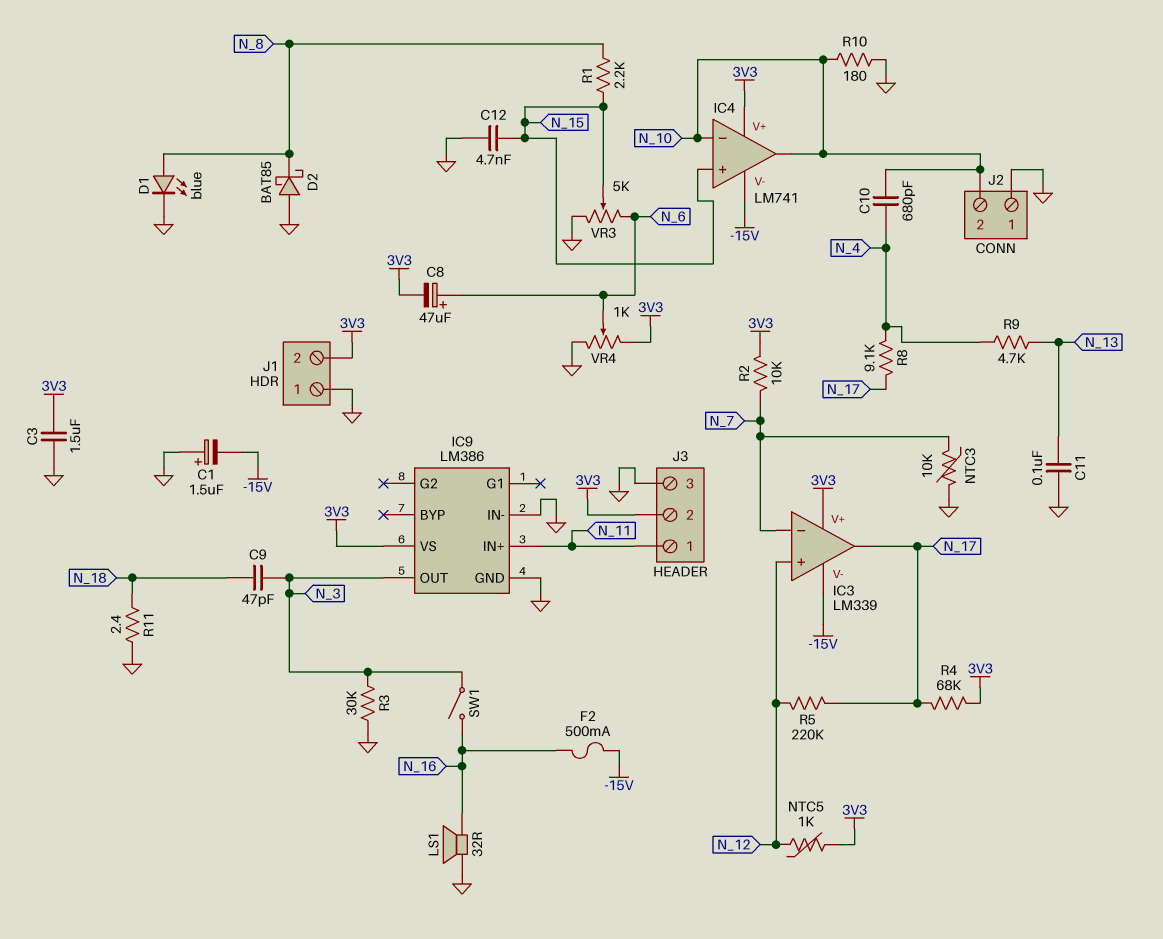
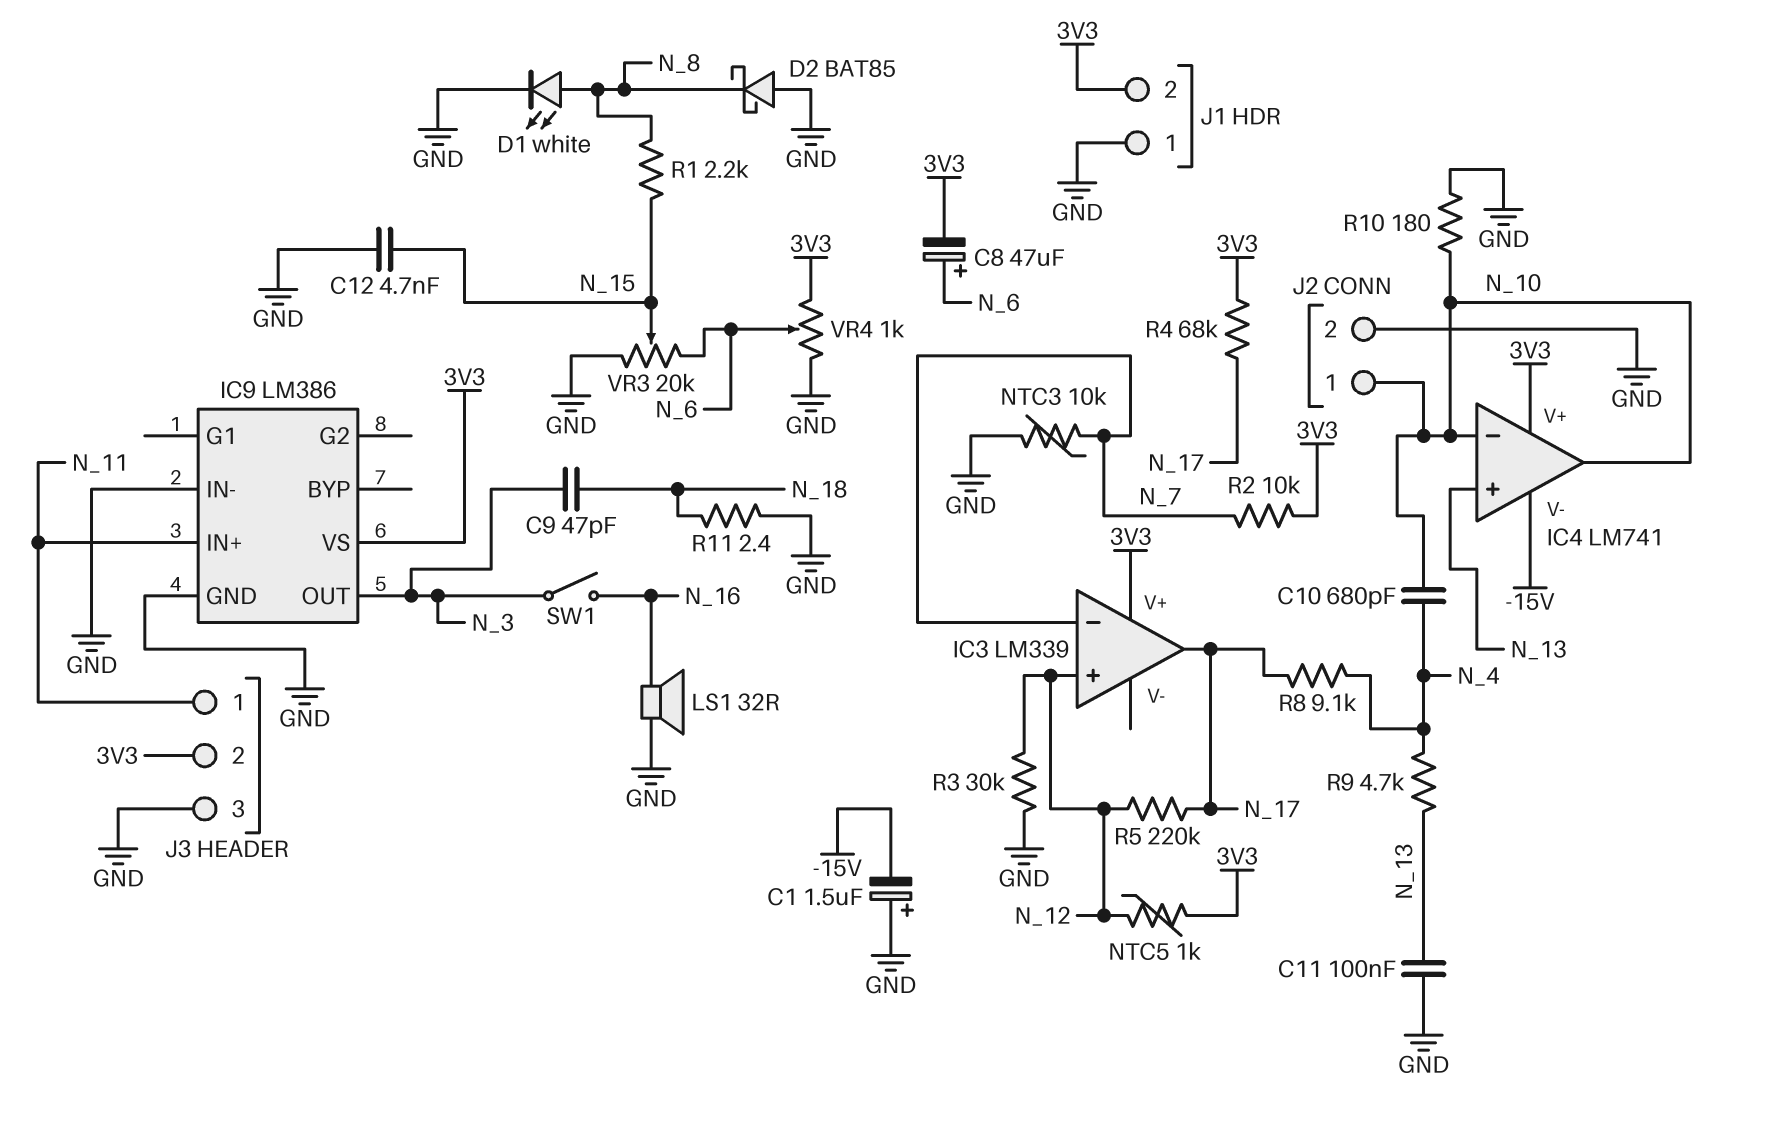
C3: 1.5uF (3V3, GND) -> none
D1: LED blue (A N_8, K GND) -> LED white (A N_8, K GND)
F2: 500mA (-15V, N_16) -> none
IC3 pin V-: -15V -> none
IC4 pin in+: N_15 -> N_13
J2 pin 1: GND -> N_10
J2 pin 2: N_10 -> GND
R3: 30k (GND, N_3) -> 30k (GND, N_12)
VR3: 5k (GND, N_6, wiper N_15) -> 20k (GND, N_6, wiper N_15)

